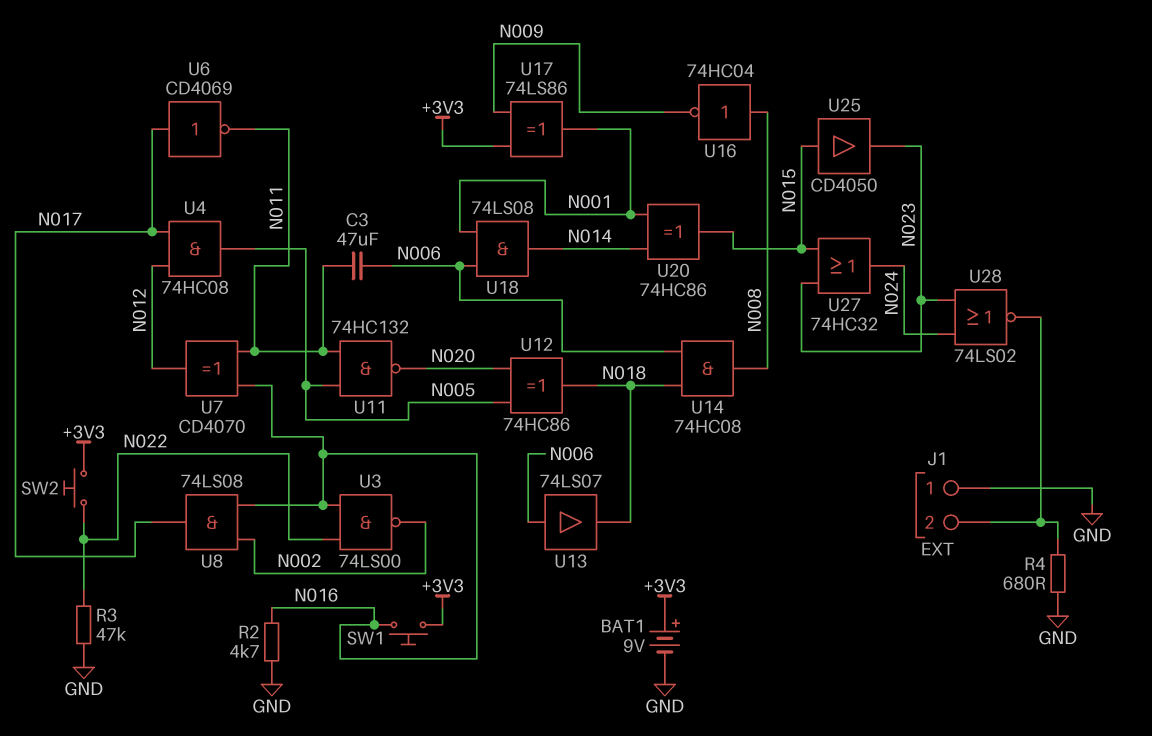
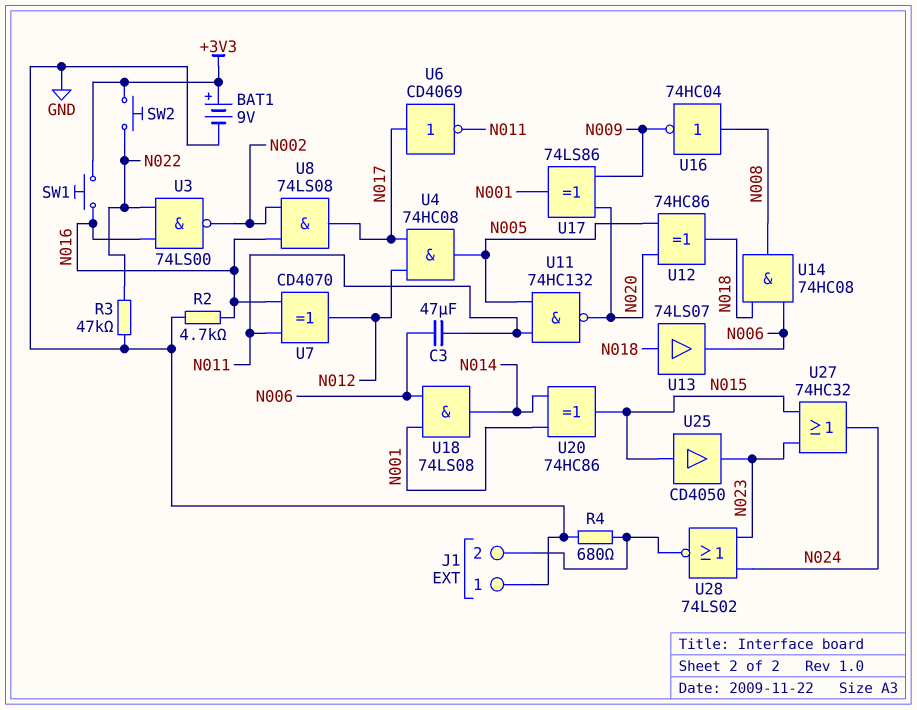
U13: buffer 74LS07 (in N006, out N018) -> buffer 74LS07 (in N018, out N006)
U17: XOR 74LS86 (in +3V3, in N009, out N001) -> XOR 74LS86 (in N009, in N020, out N001)

